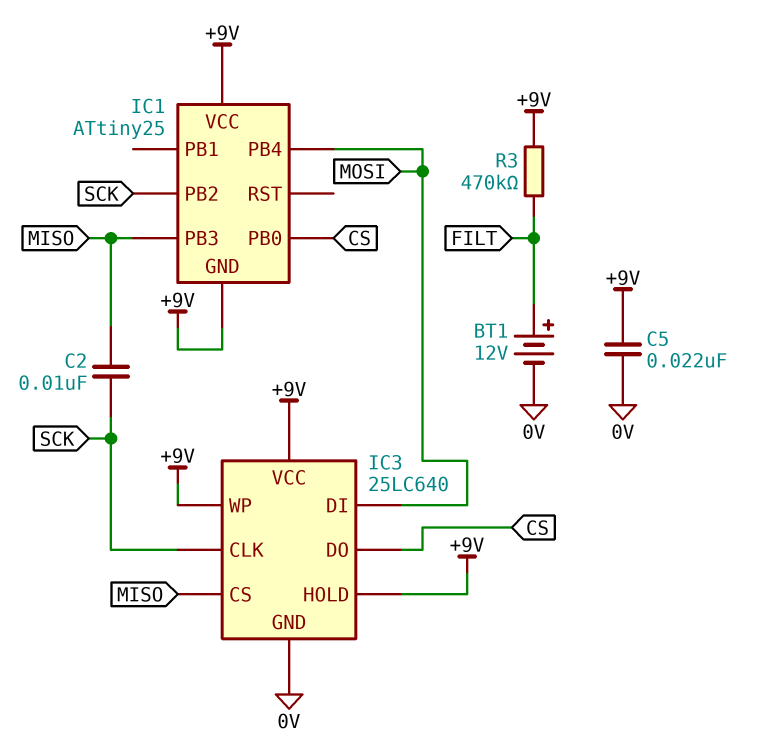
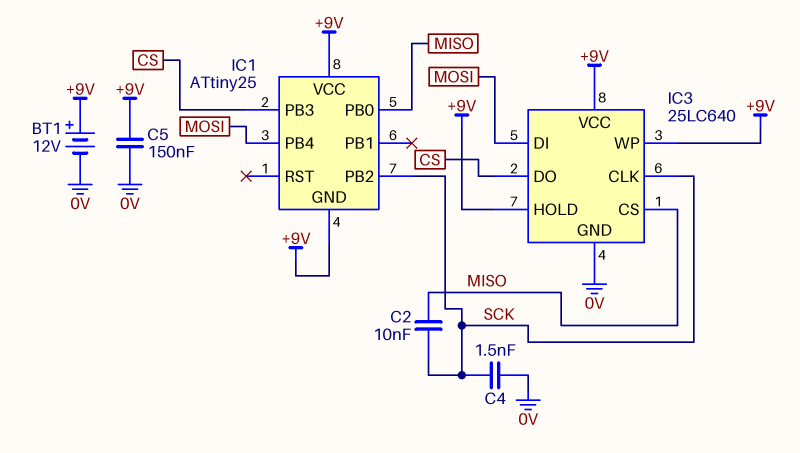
BT1: 12V (plus FILT, minus 0V) -> 12V (plus +9V, minus 0V)
C4: none -> 1.5nF (0V, SCK)
C5: 22nF (+9V, 0V) -> 150nF (+9V, 0V)
IC1 pin PB0: CS -> MISO
IC1 pin PB3: MISO -> CS
R3: 470k (+9V, FILT) -> none

